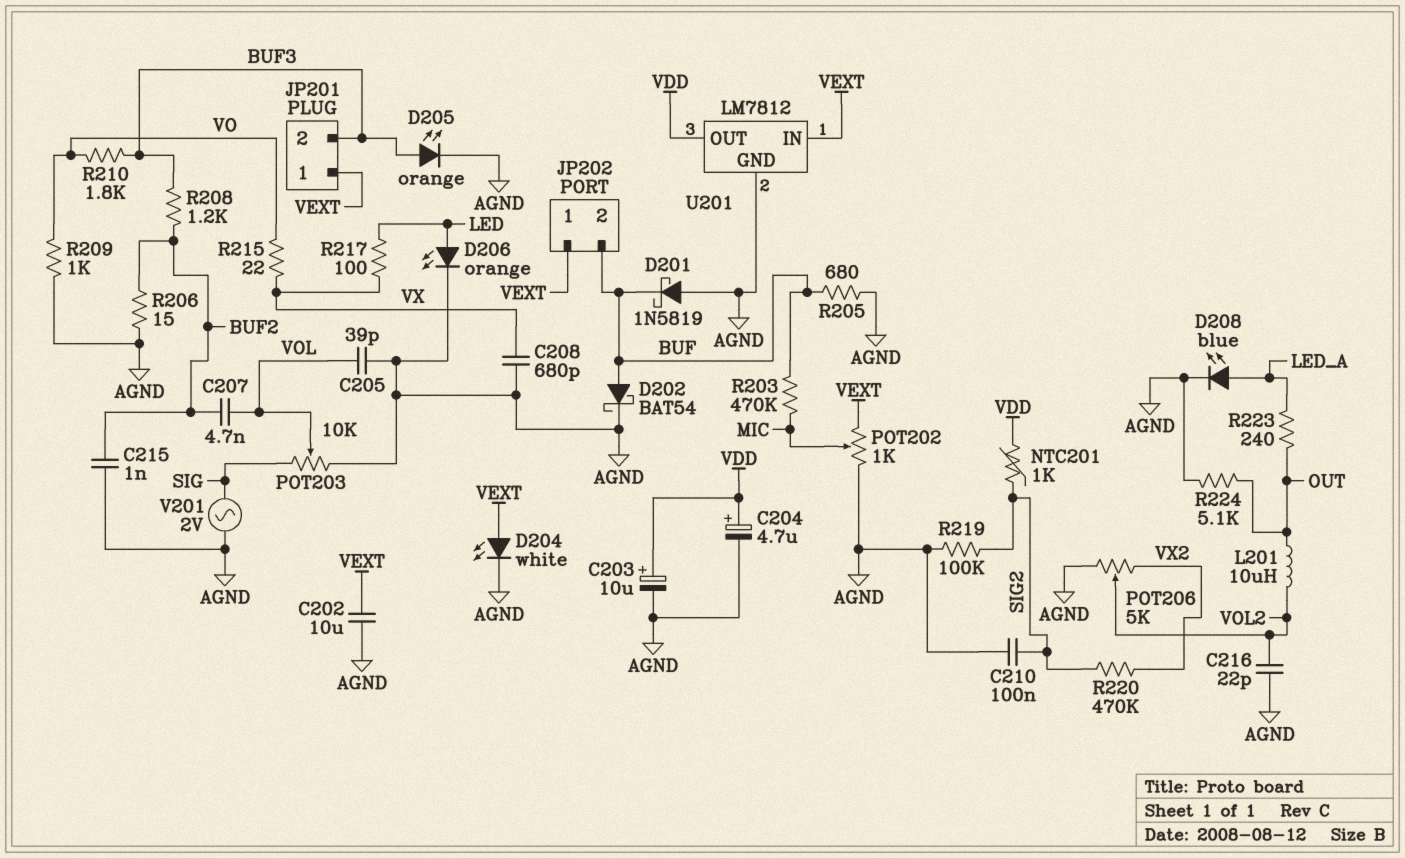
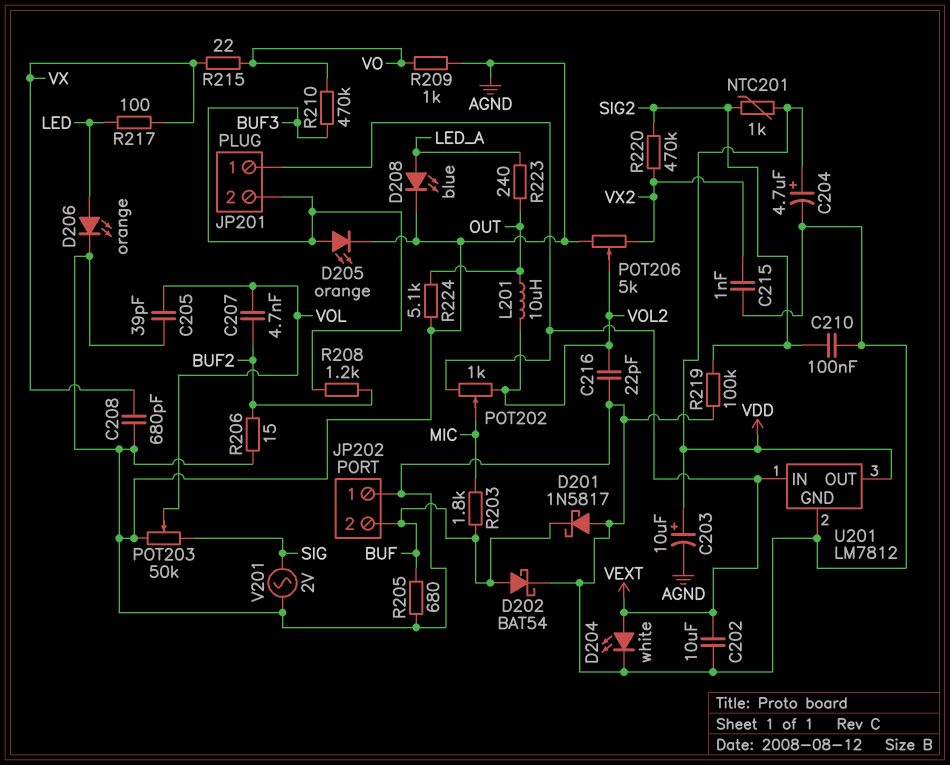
C215: 1nF (AGND, BUF2) -> 1nF (AGND, VX2)
D201: schottky 1N5819 (A AGND, K BUF) -> schottky 1N5817 (A AGND, K BUF)
JP202 pin 1: VEXT -> AGND
POT202: 1k (AGND, VEXT, wiper MIC) -> 1k (VEXT, VOL2, wiper MIC)
POT203: 10k (AGND, SIG, wiper VOL) -> 50k (AGND, SIG, wiper VOL)
R203: 470k (BUF, MIC) -> 1.8k (BUF, MIC)
R210: 1.8k (BUF3, VO) -> 470k (BUF3, VO)

